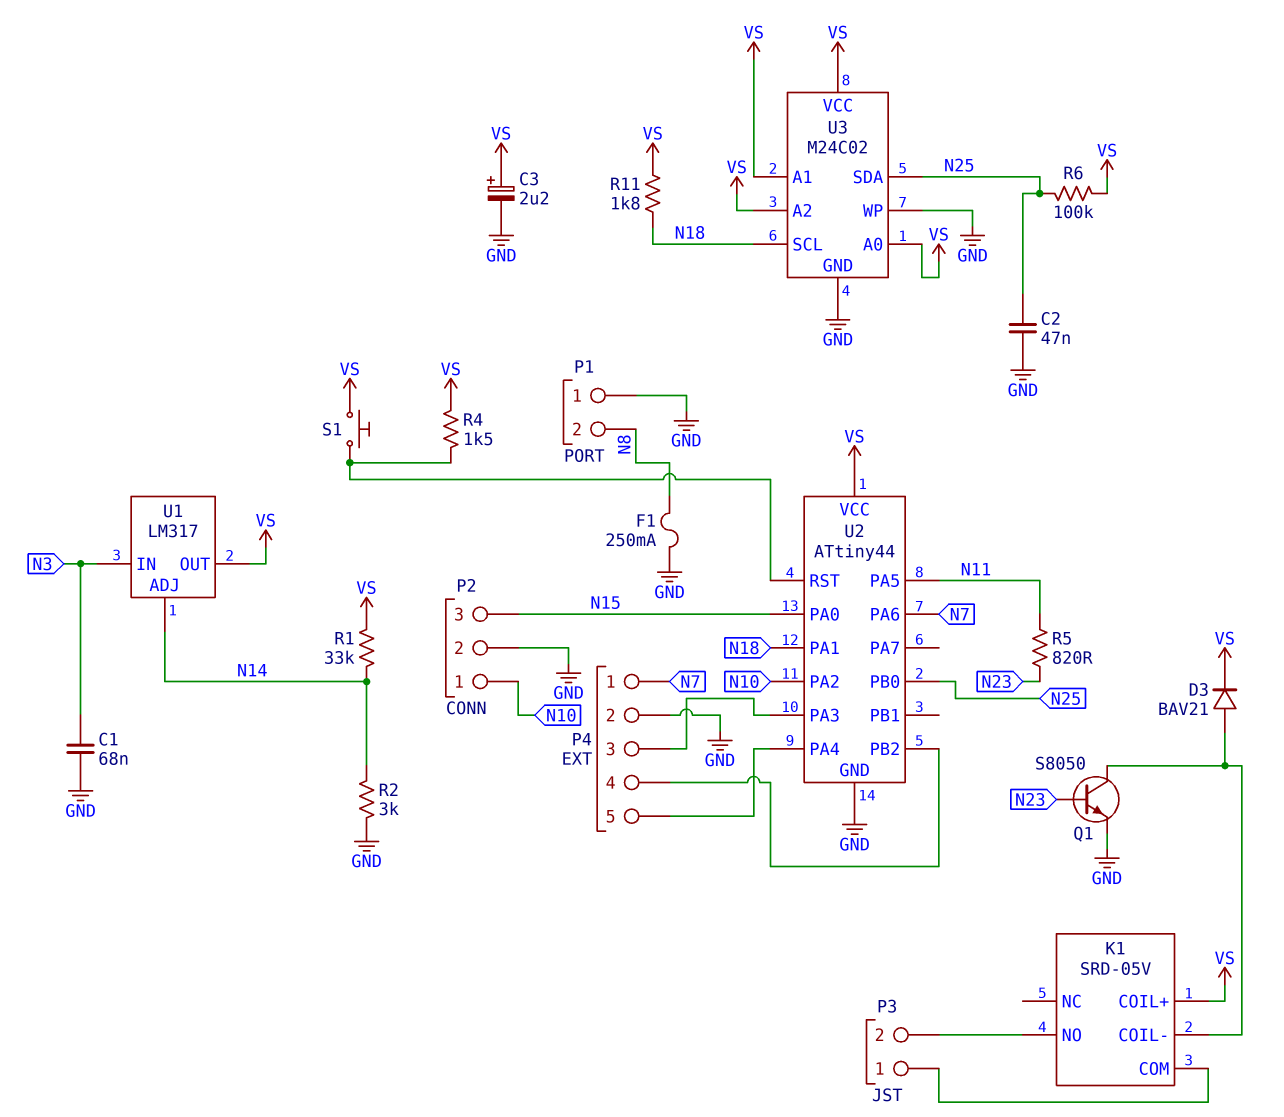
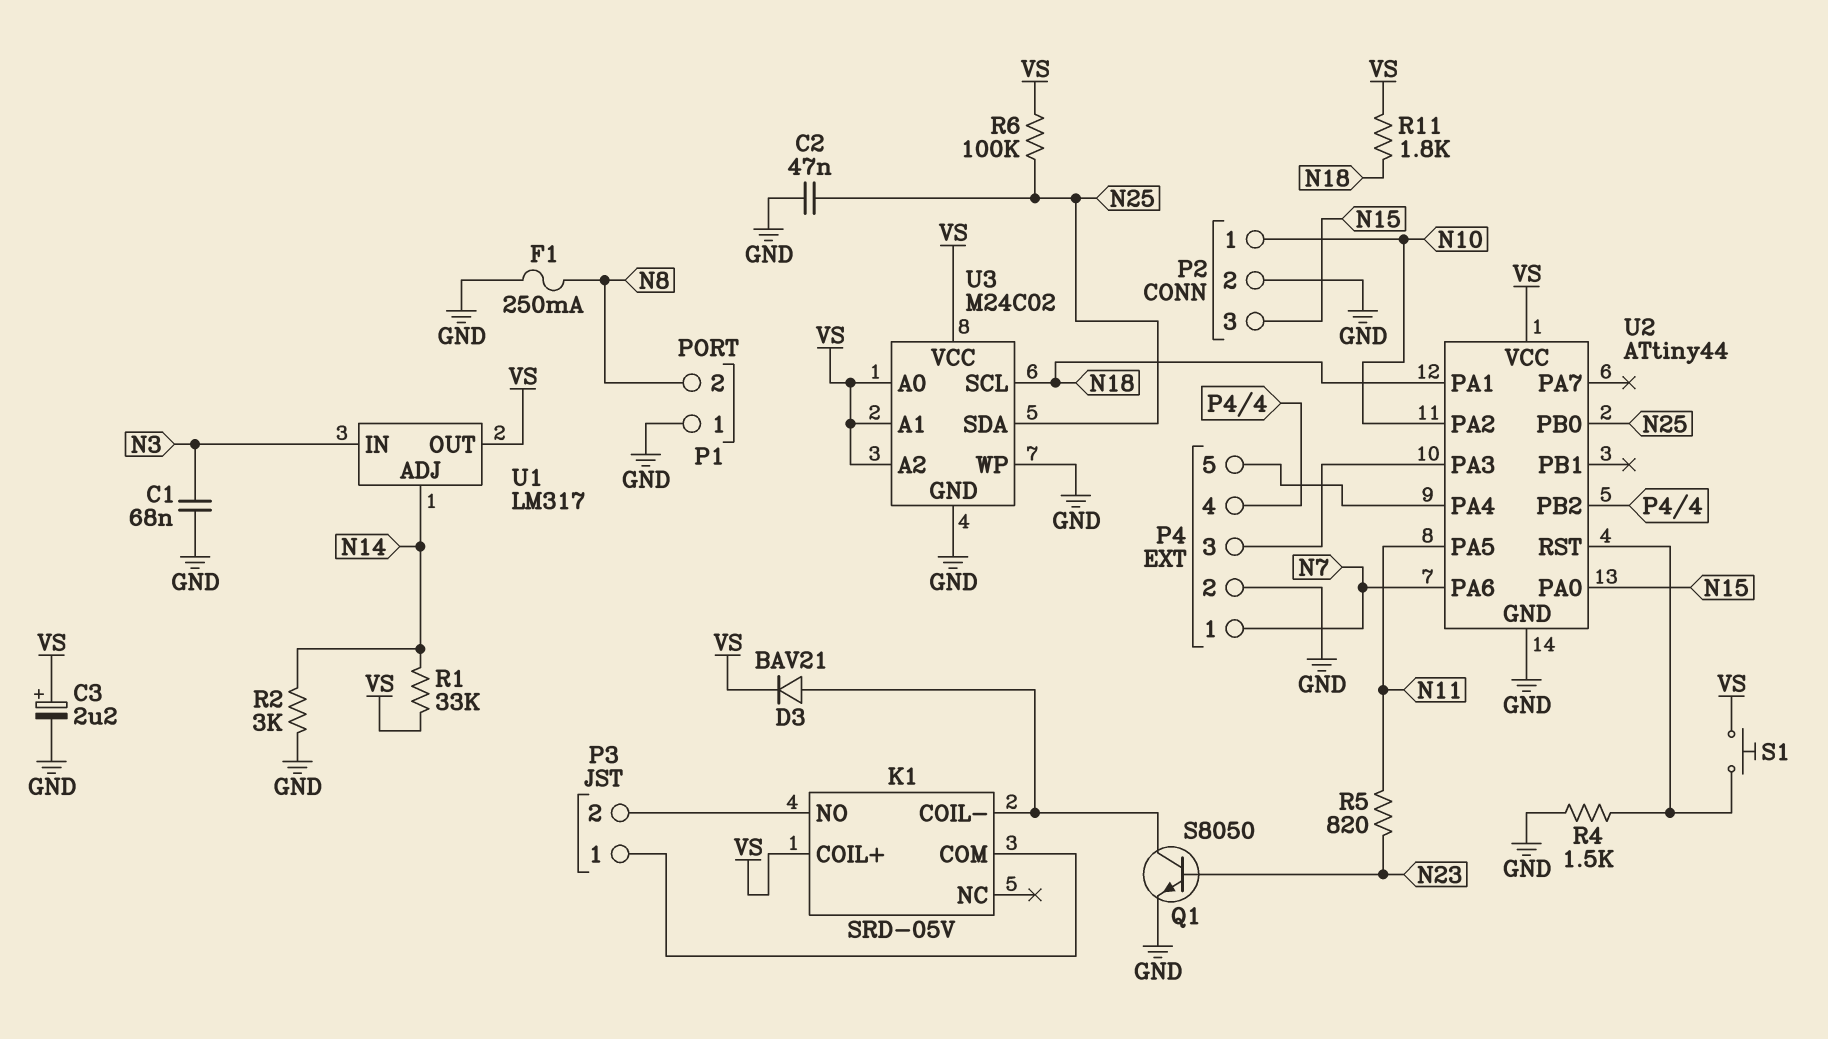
R4: 1.5k (U2/RST, VS) -> 1.5k (GND, U2/RST)

